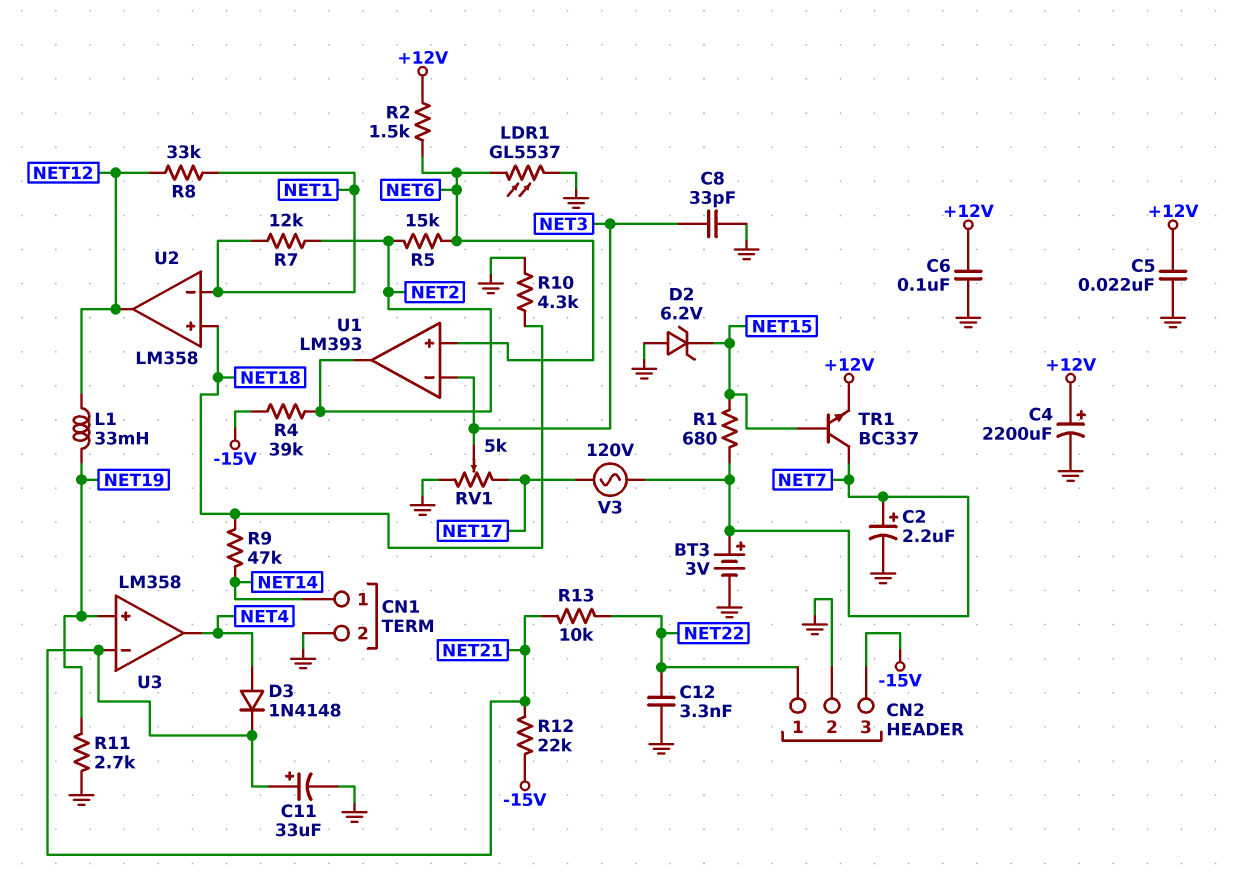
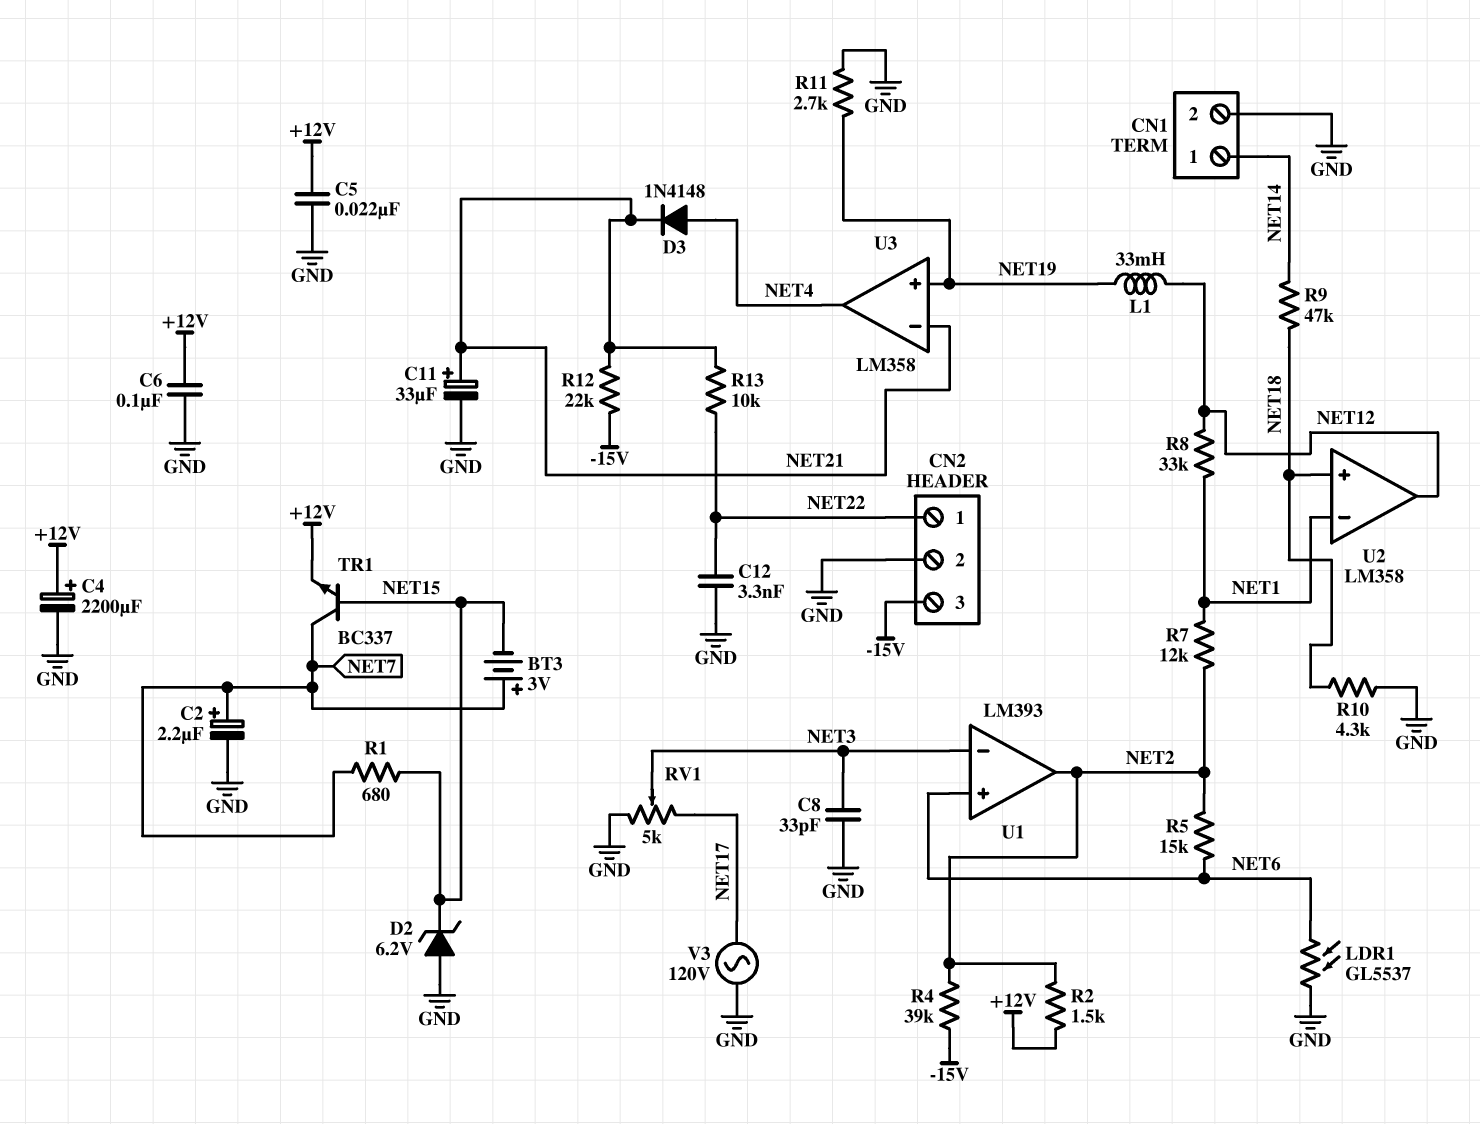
BT3: 3V (plus NET7, minus GND) -> 3V (plus NET7, minus NET15)
R2: 1.5k (+12V, NET6) -> 1.5k (+12V, NET2)
V3: AC 120V (NET7, NET17) -> AC 120V (GND, NET17)

